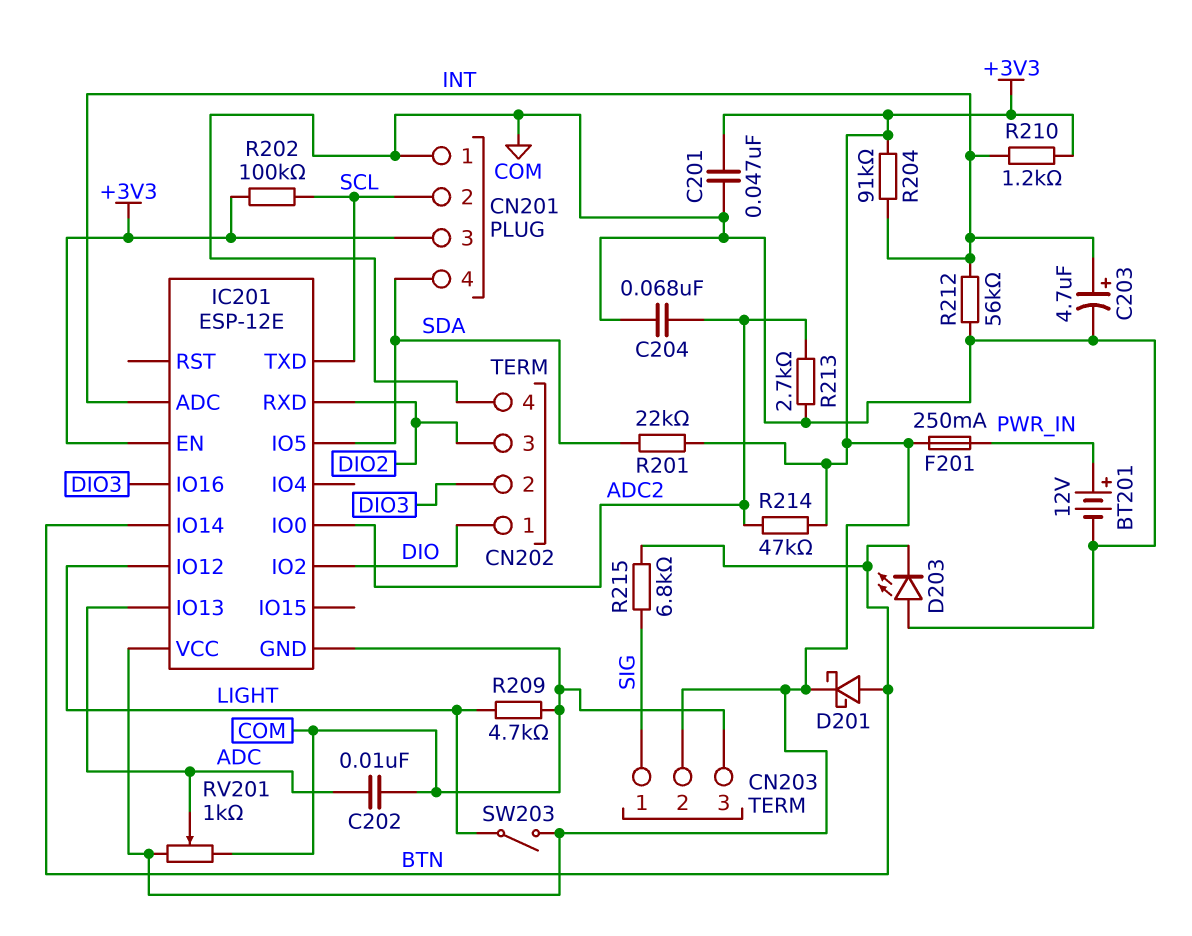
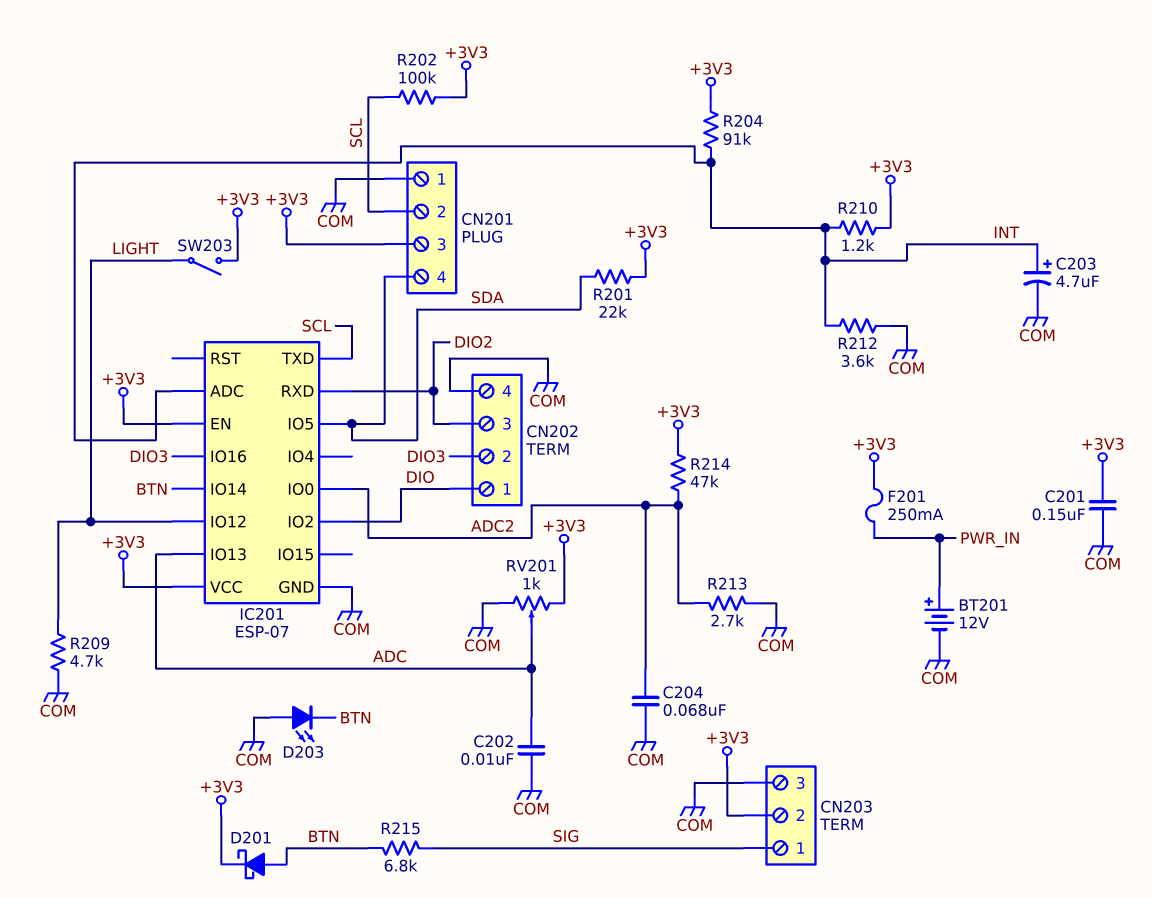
C201: 47nF (+3V3, COM) -> 150nF (+3V3, COM)
IC201: ESP-12E -> ESP-07
R212: 56k (COM, INT) -> 3.6k (COM, INT)

